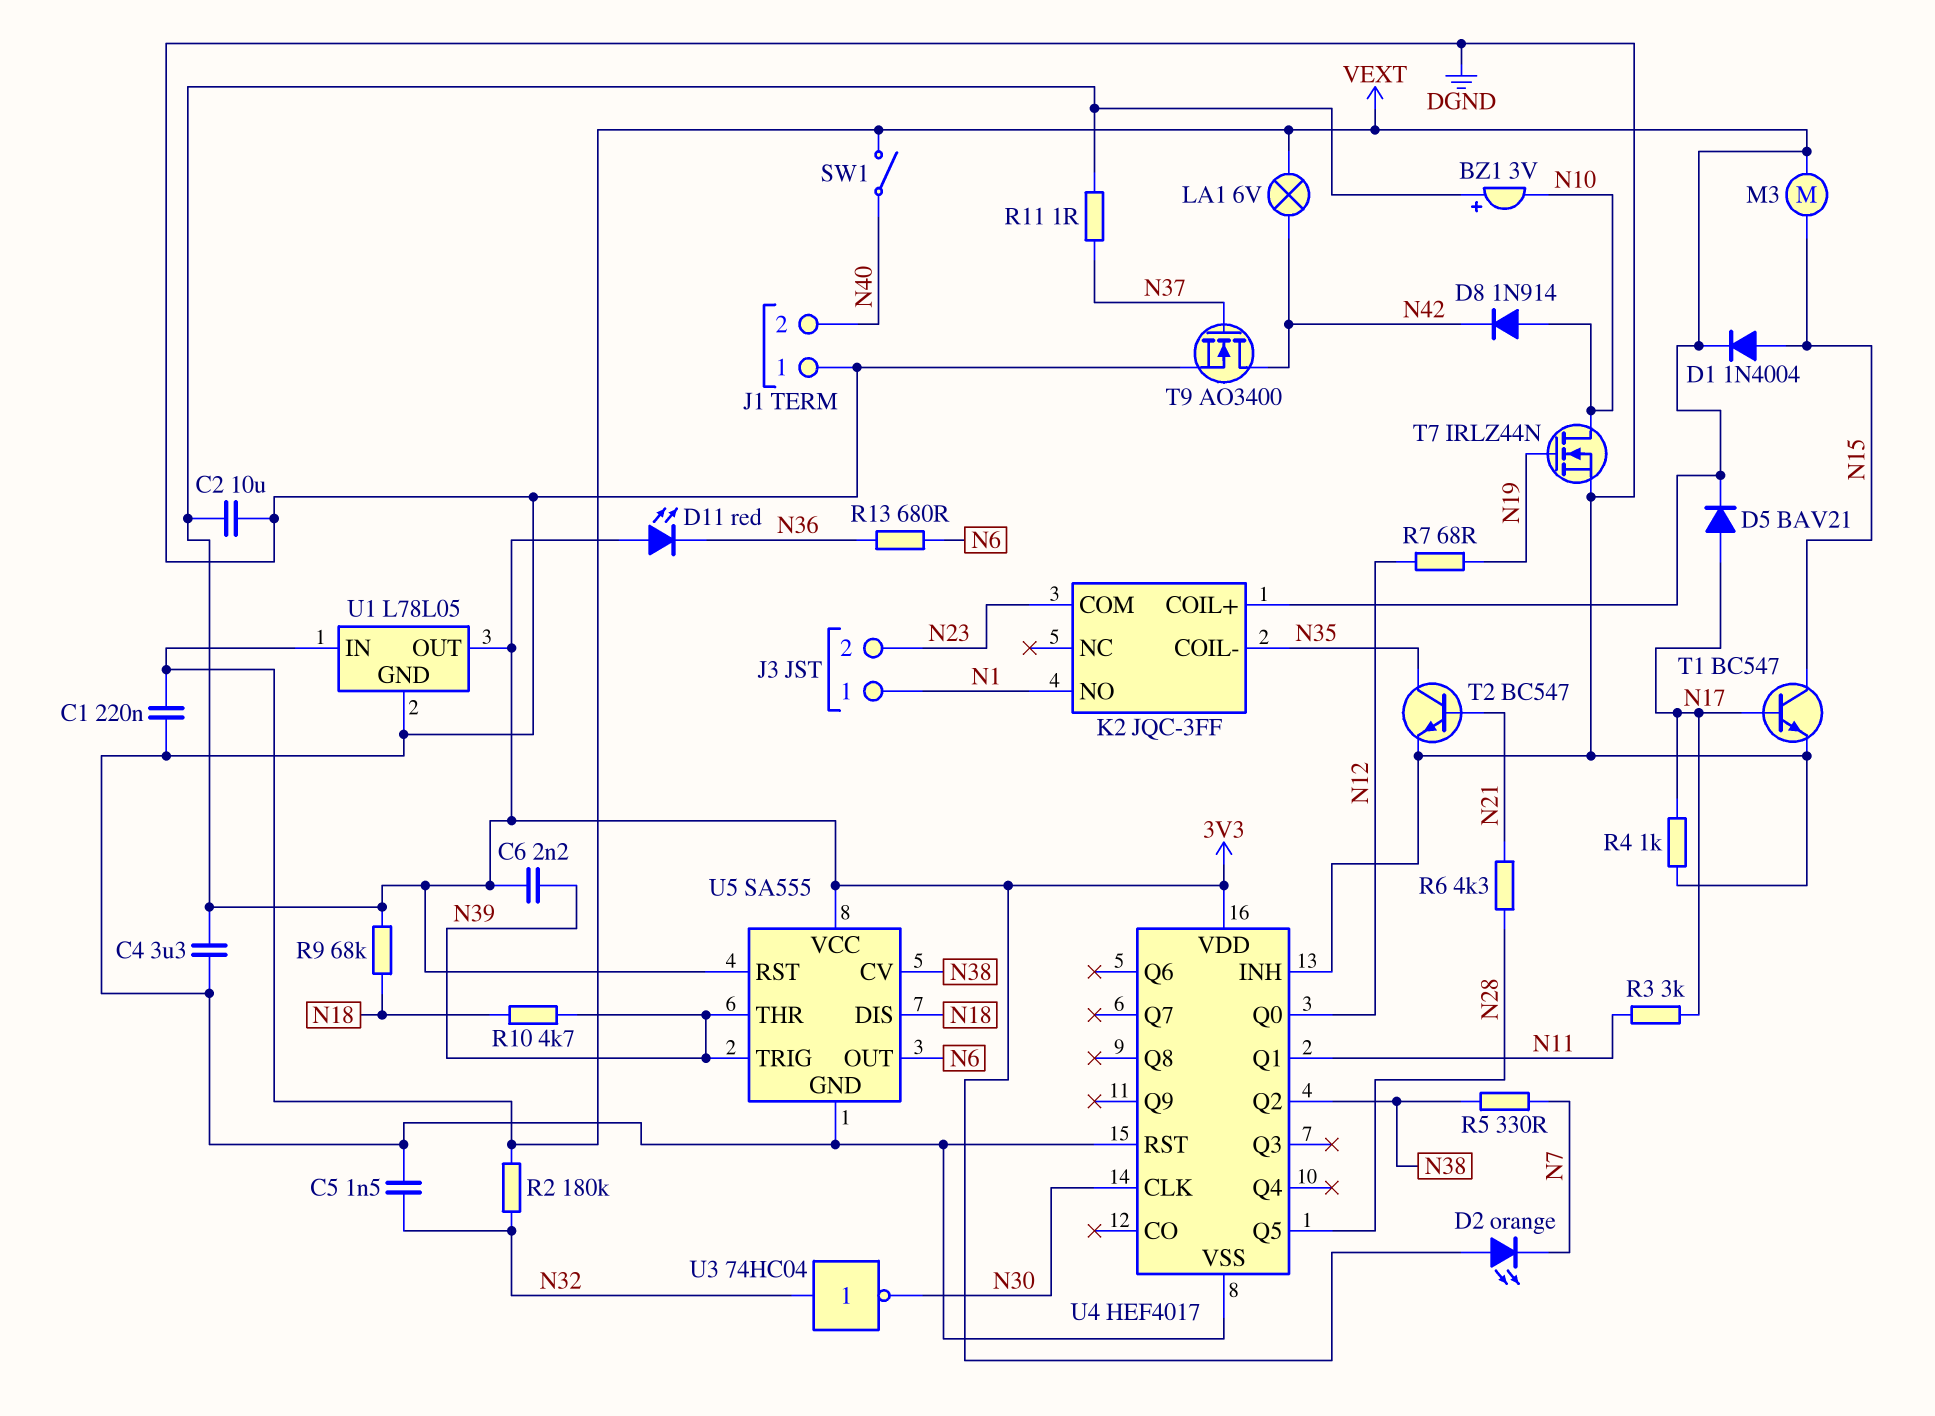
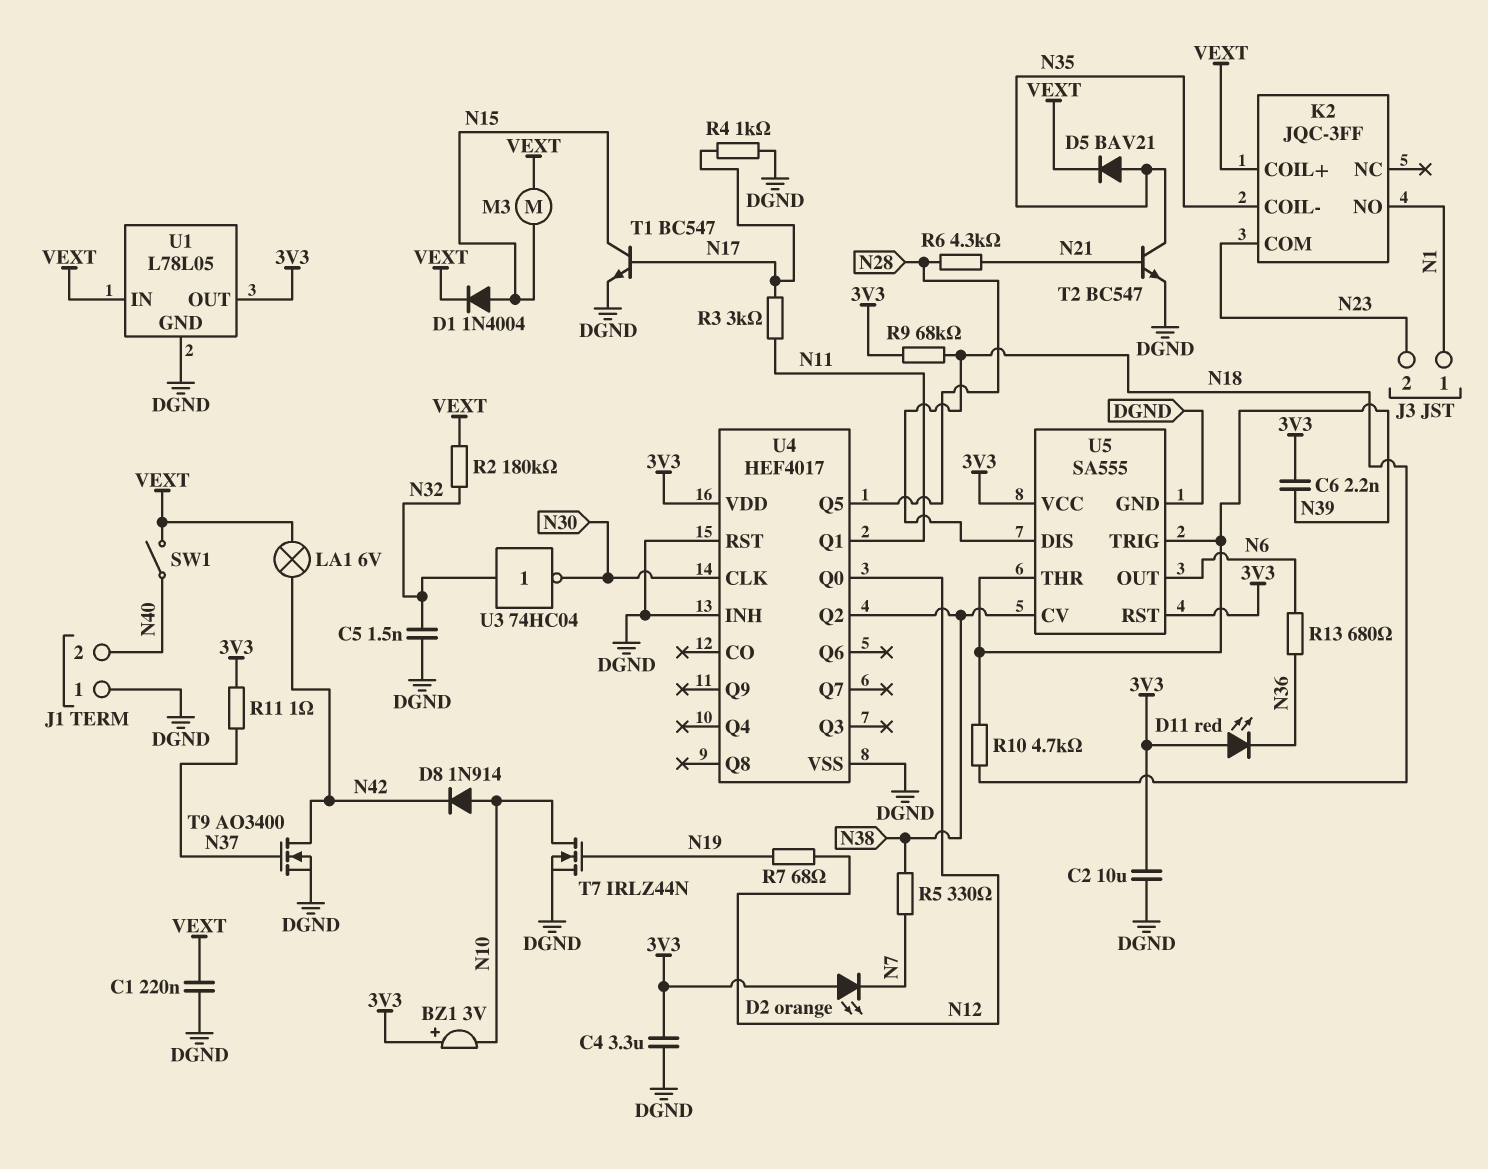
D5: diode BAV21 (A N17, K VEXT) -> diode BAV21 (A N35, K VEXT)

